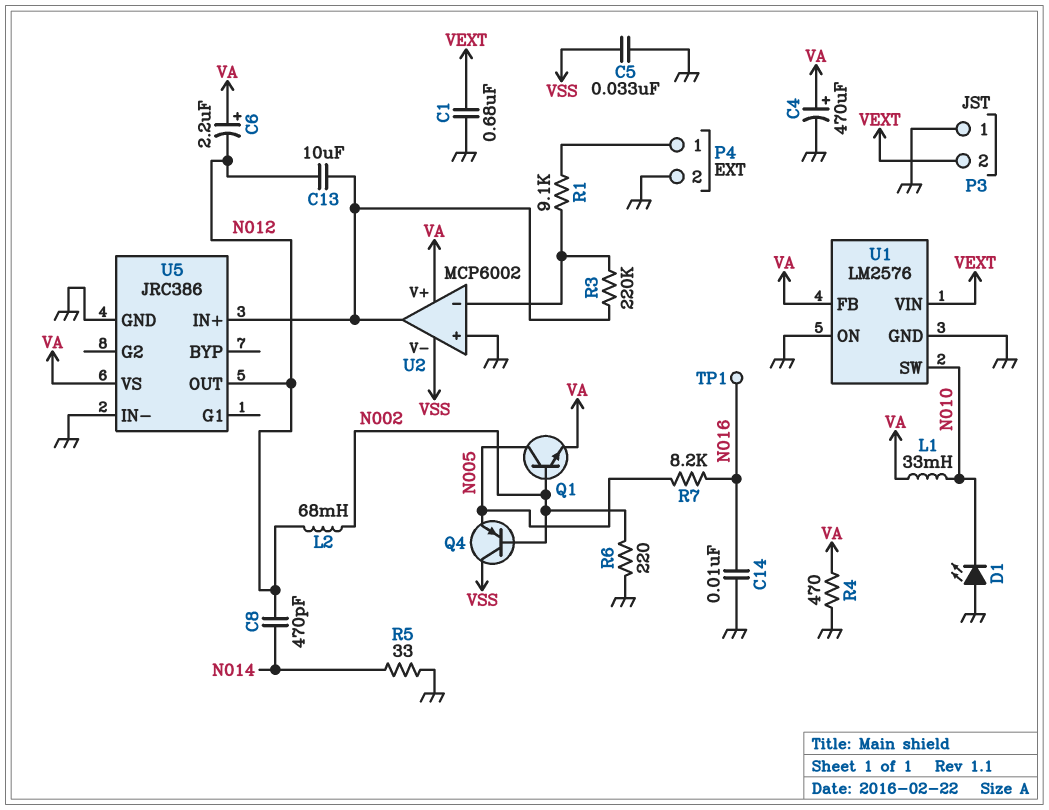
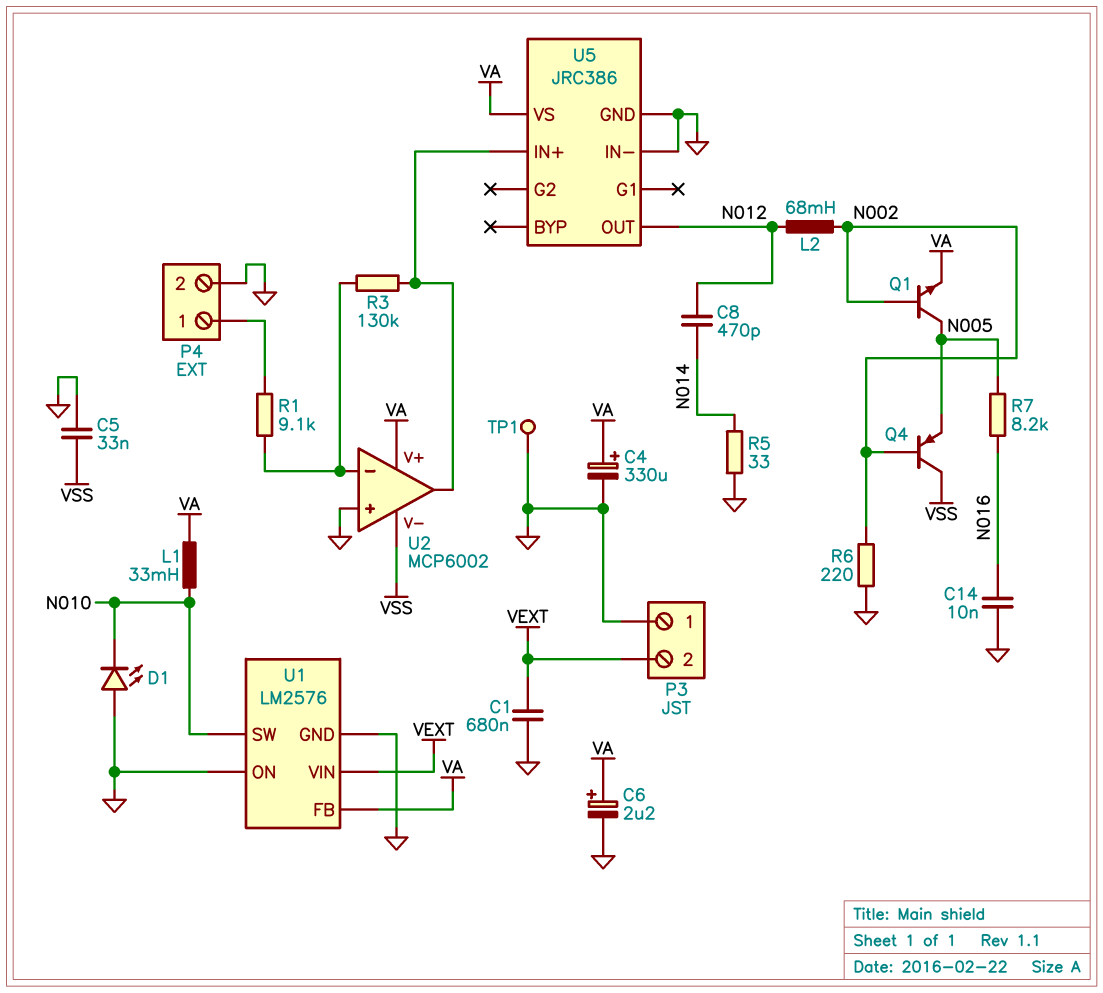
C4: 470uF (plus VA, minus GND) -> 330uF (plus VA, minus GND)
C6: 2.2uF (plus VA, minus N012) -> 2.2uF (plus VA, minus GND)
C13: 10uF (N012, U2/out) -> none
R3: 220k (U2/in-, U2/out) -> 130k (U2/in-, U2/out)
R4: 470 (GND, VA) -> none
TP1: test point (N016) -> test point (GND)

